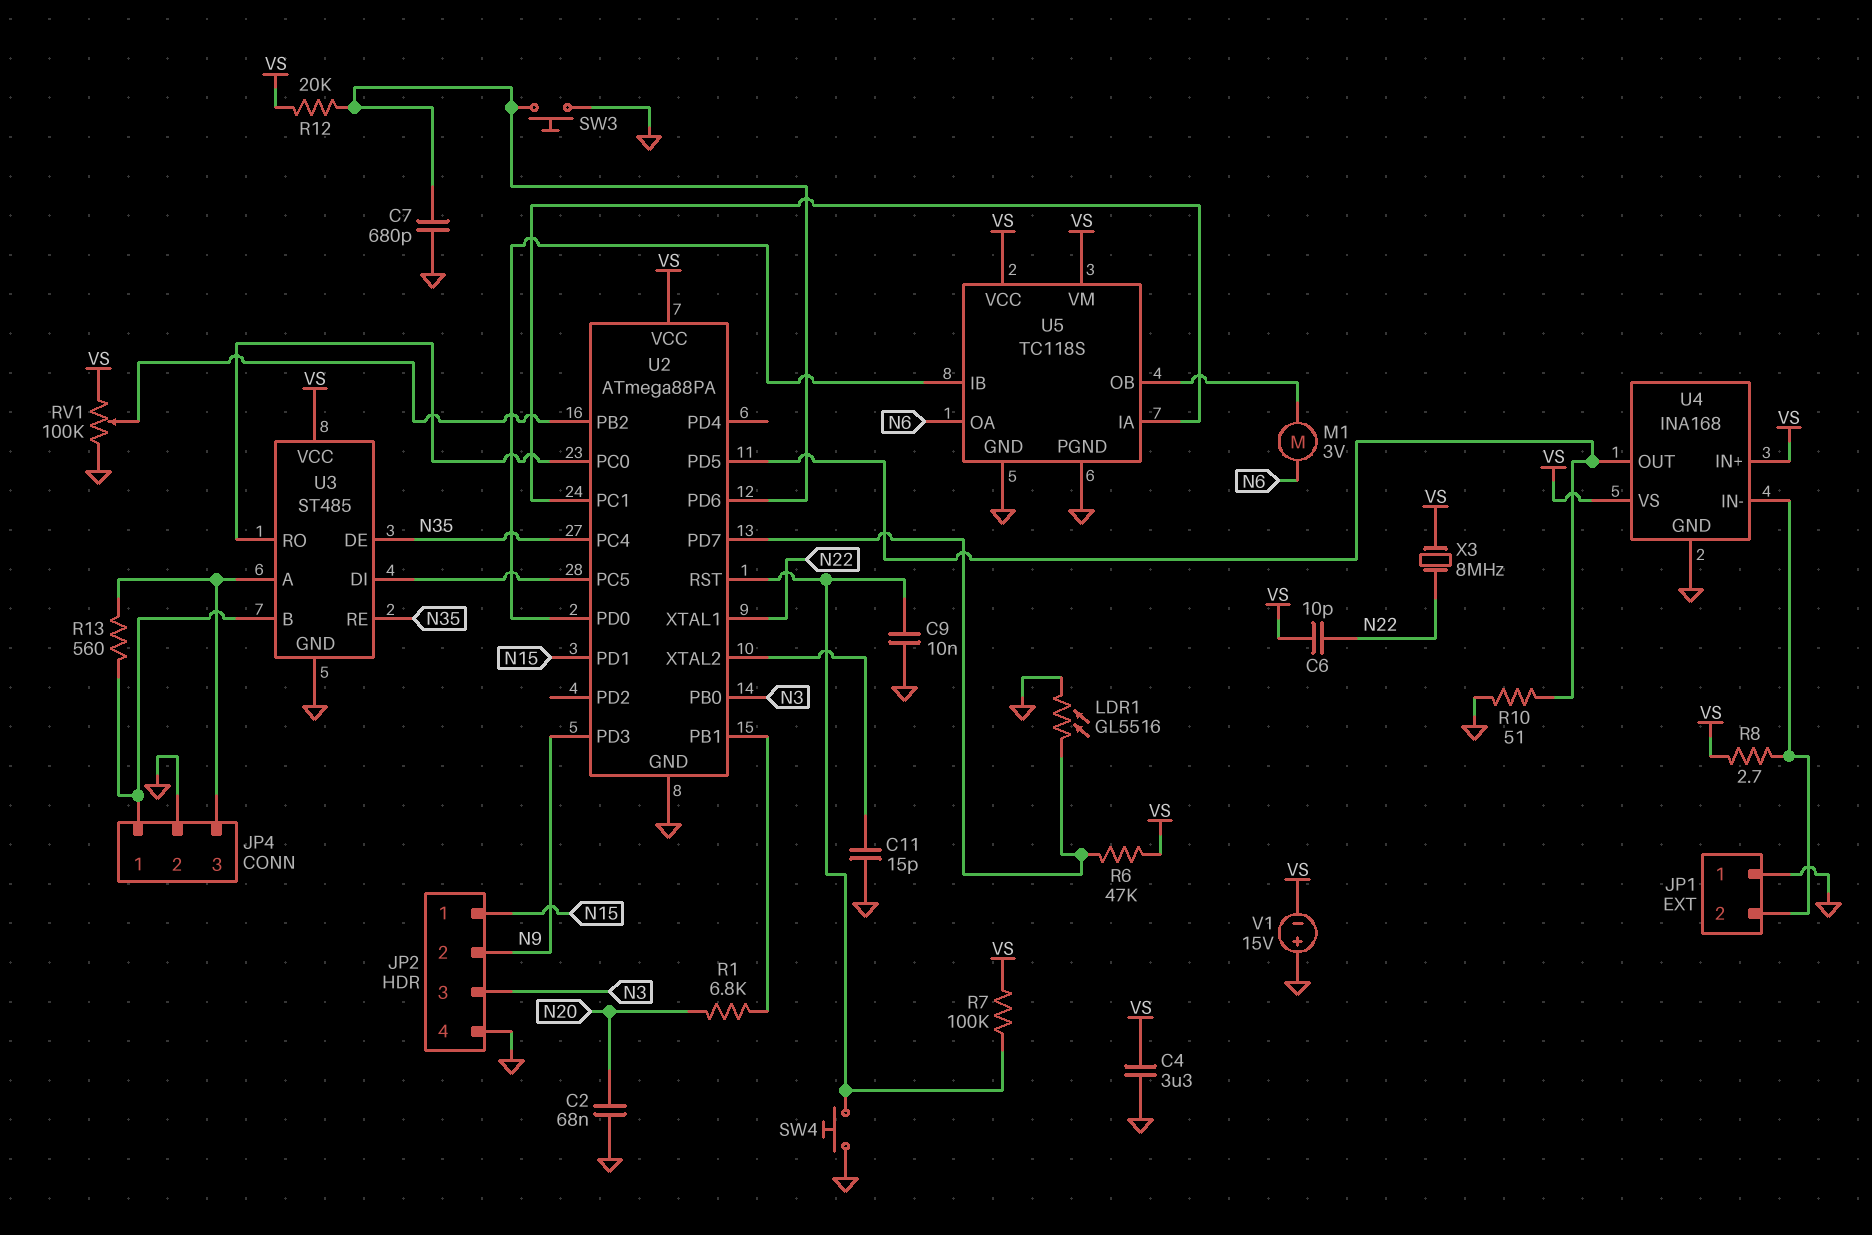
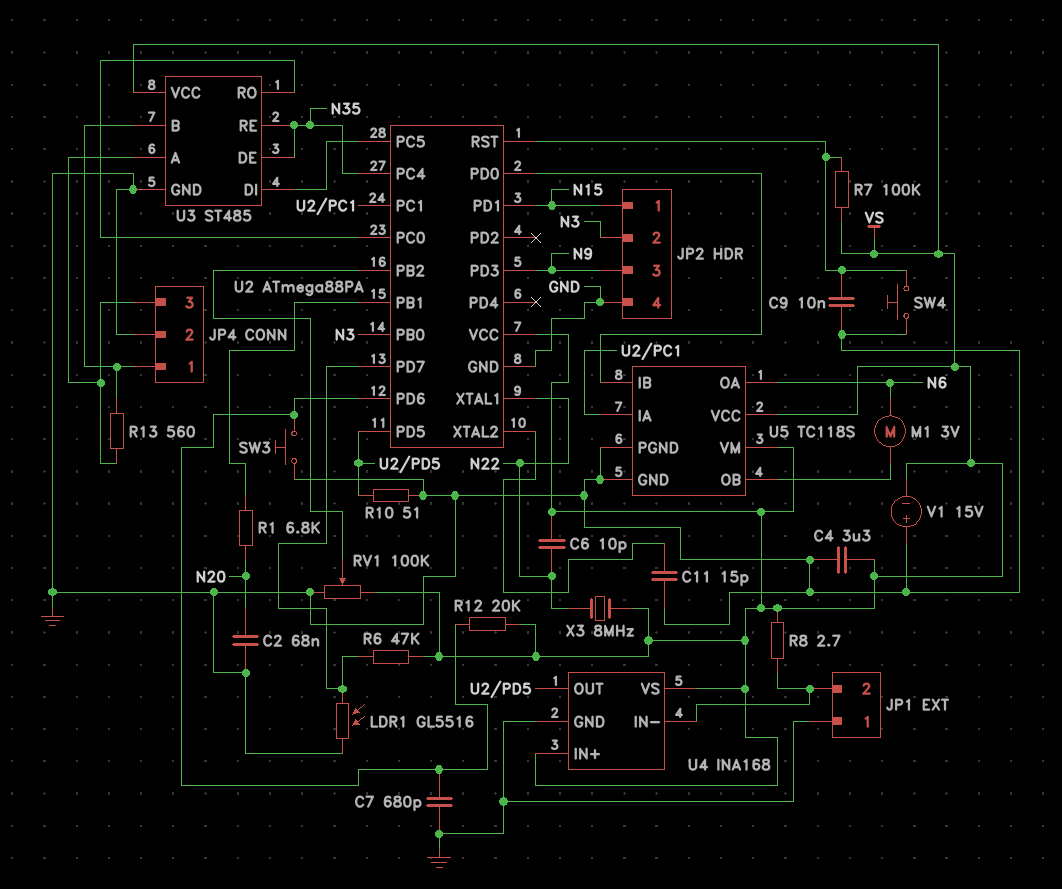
JP2 pin 2: N9 -> N3
JP2 pin 3: N3 -> N9

